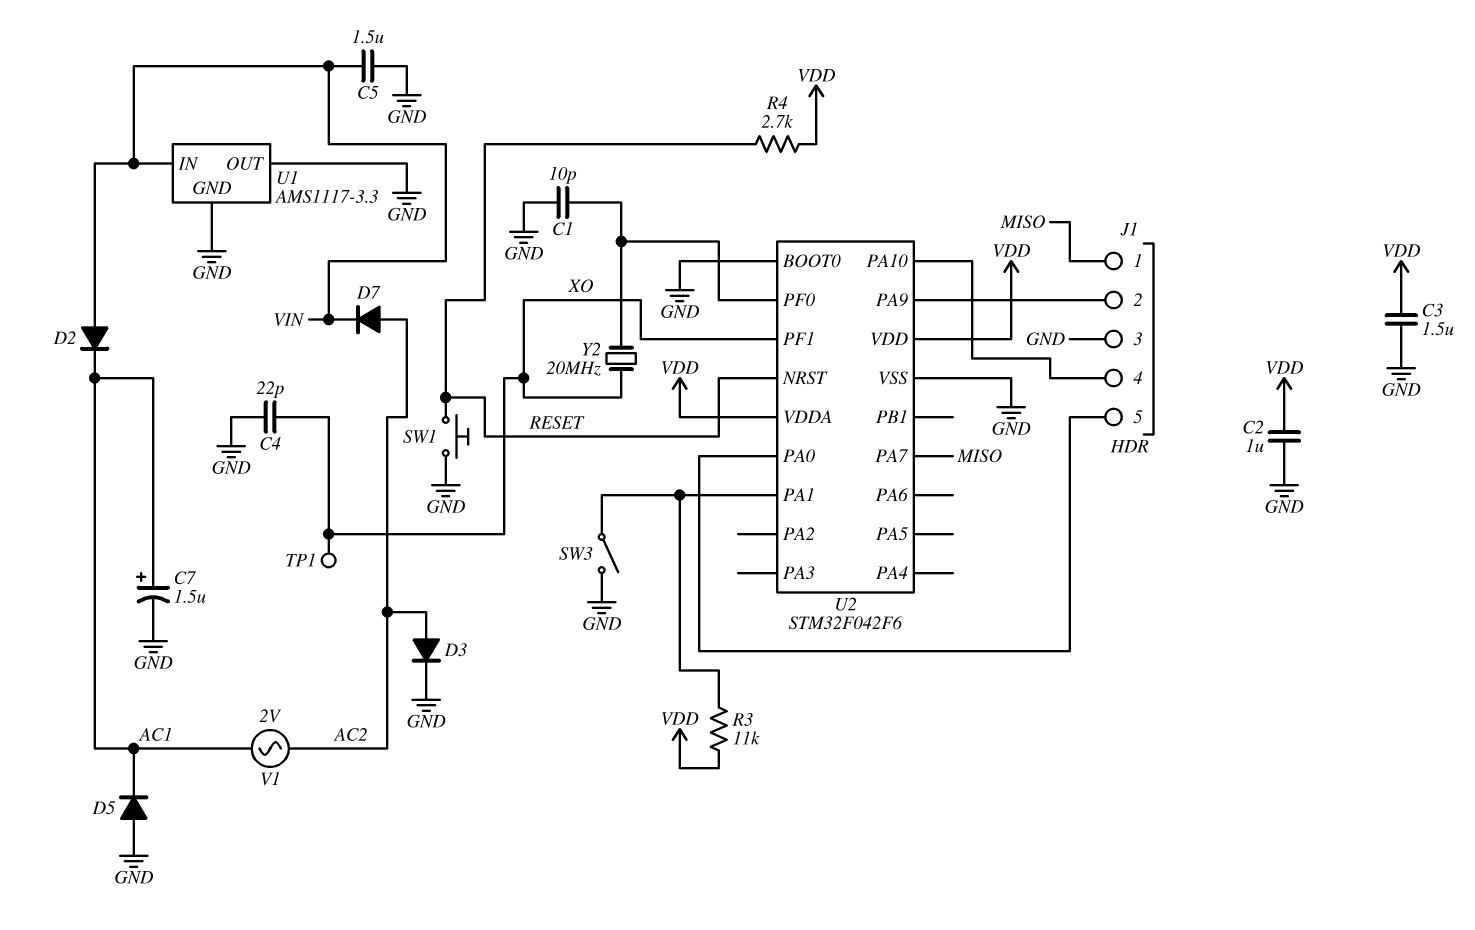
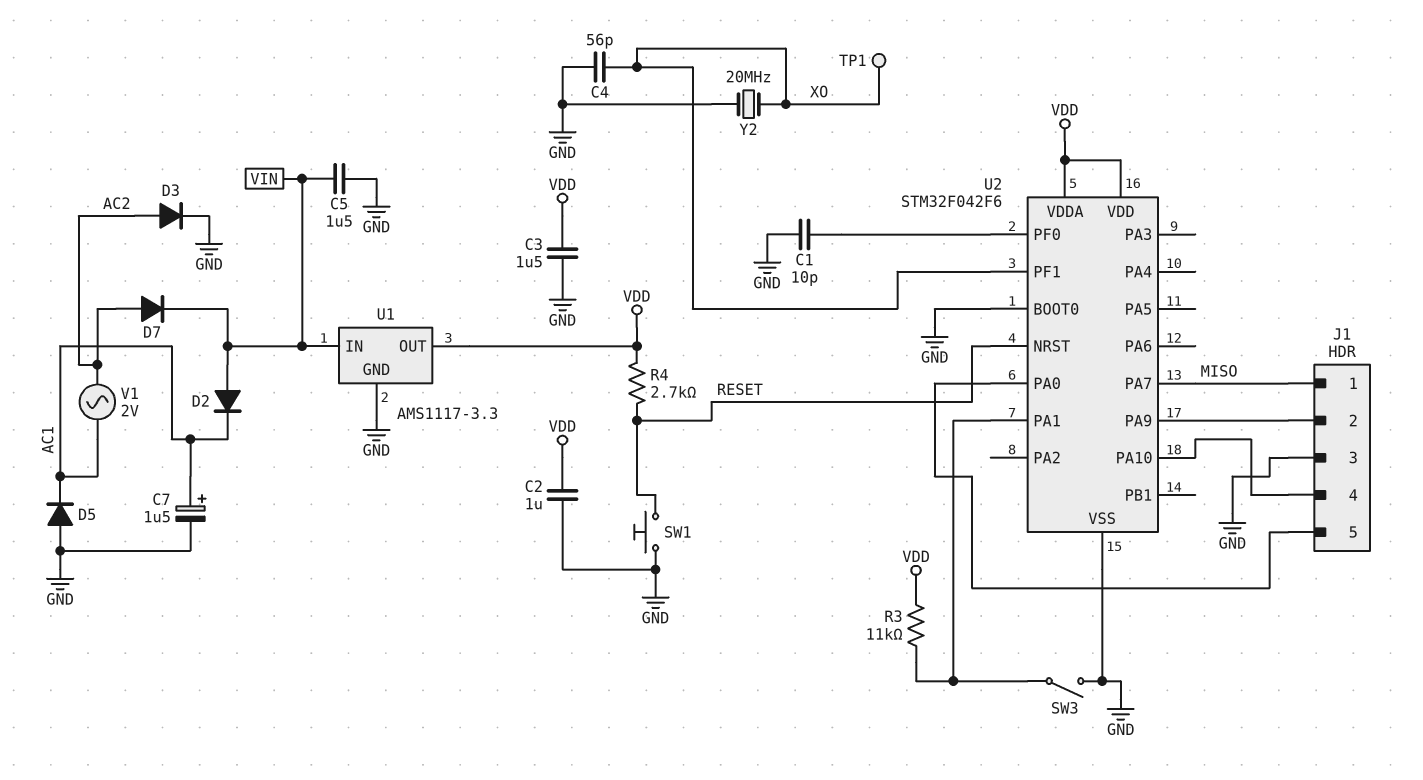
C4: 22pF (GND, XO) -> 56pF (GND, XO)
U1 pin OUT: GND -> VDD
Y2: 20MHz (U2/PF0, XO) -> 20MHz (GND, XO)

